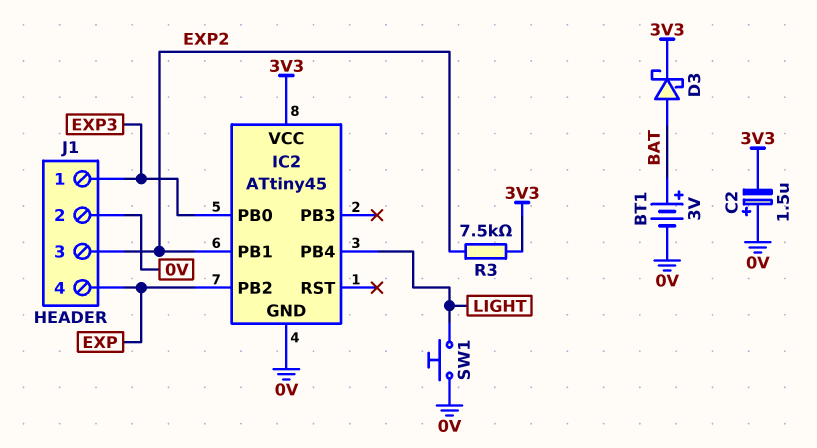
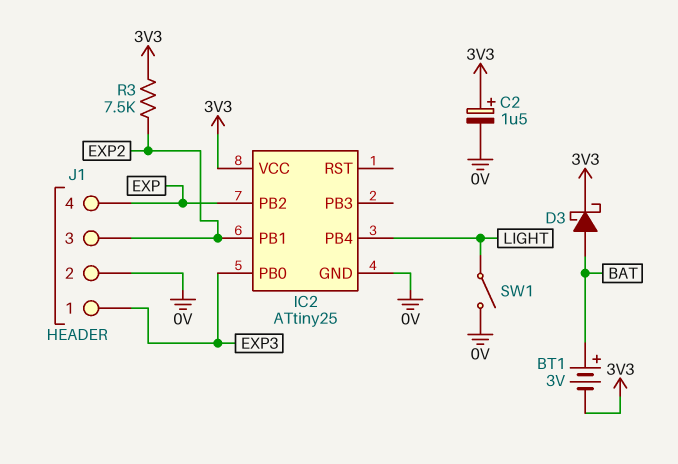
BT1: 3V (plus BAT, minus 0V) -> 3V (plus BAT, minus 3V3)
C2: 1.5uF (plus 0V, minus 3V3) -> 1.5uF (plus 3V3, minus 0V)
IC2: ATtiny45 -> ATtiny25
SW1: button (0V, LIGHT) -> switch (0V, LIGHT)

